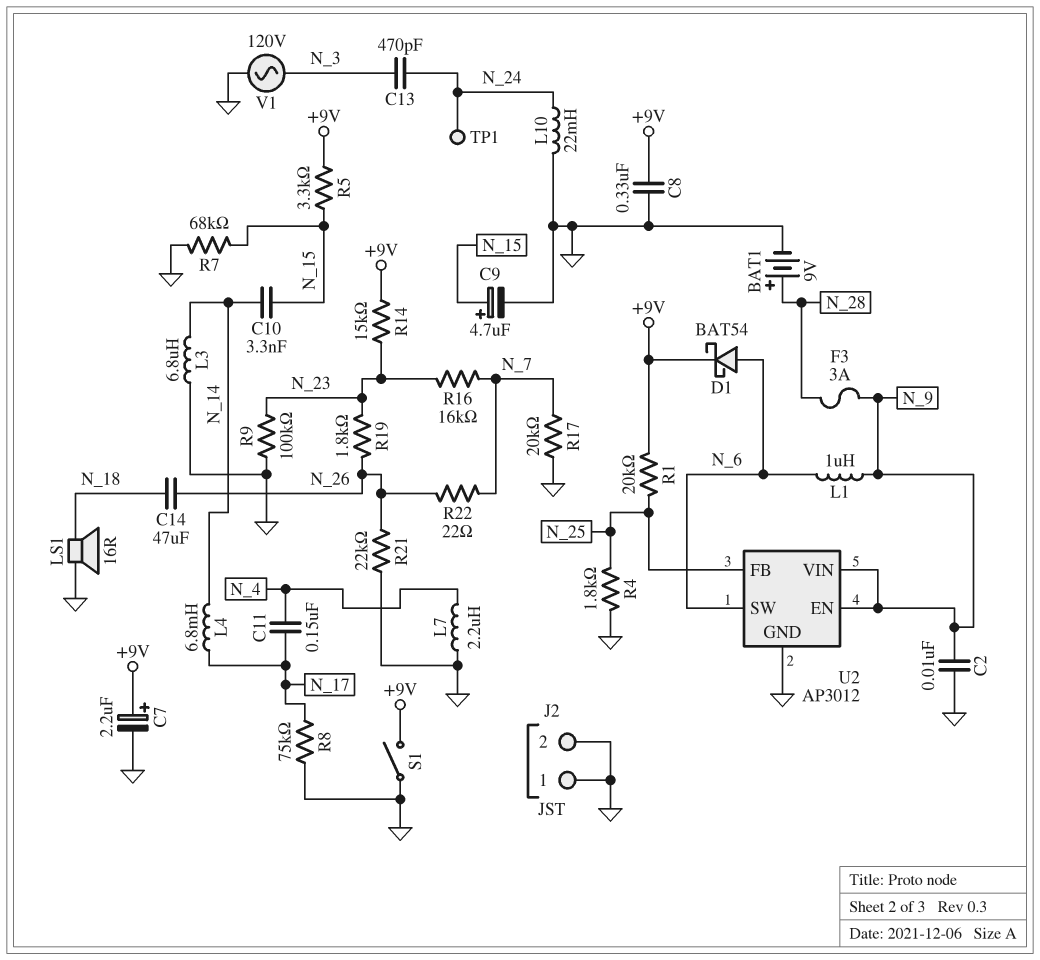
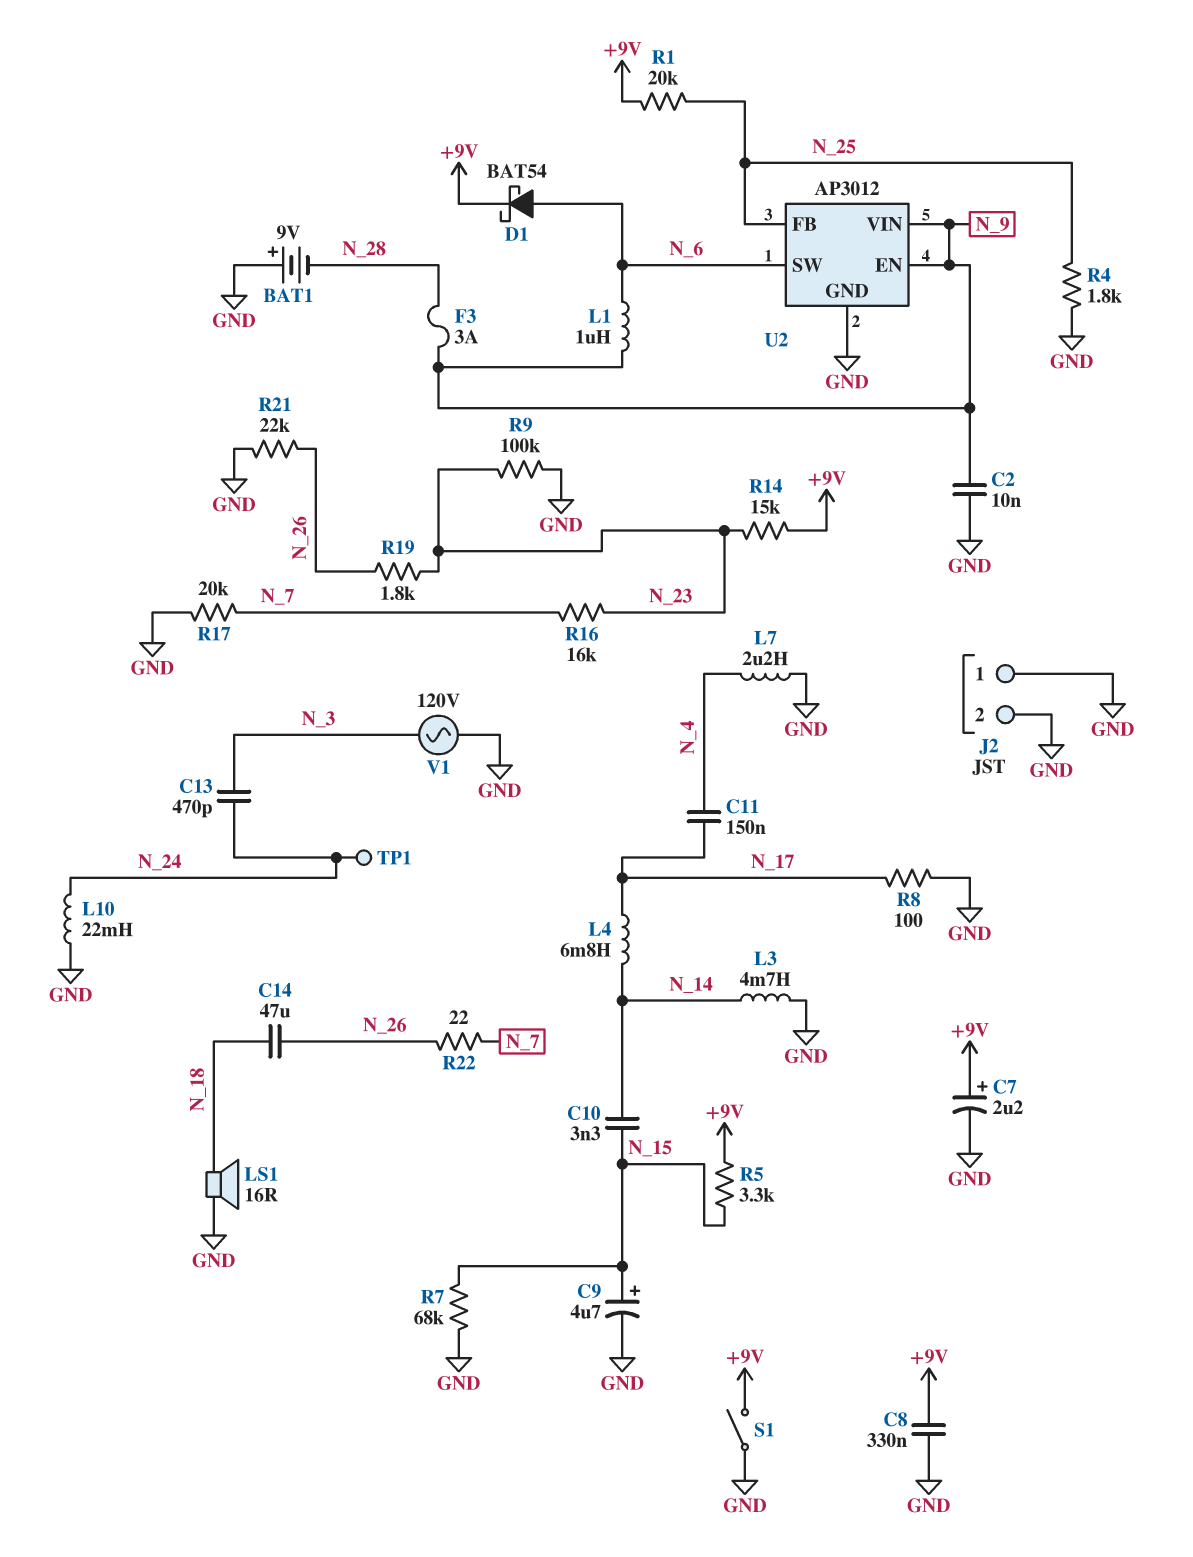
BAT1: 9V (plus N_28, minus GND) -> 9V (plus GND, minus N_28)
L3: 6.8uH (GND, N_14) -> 4.7mH (GND, N_14)
R8: 75k (GND, N_17) -> 100 (GND, N_17)

